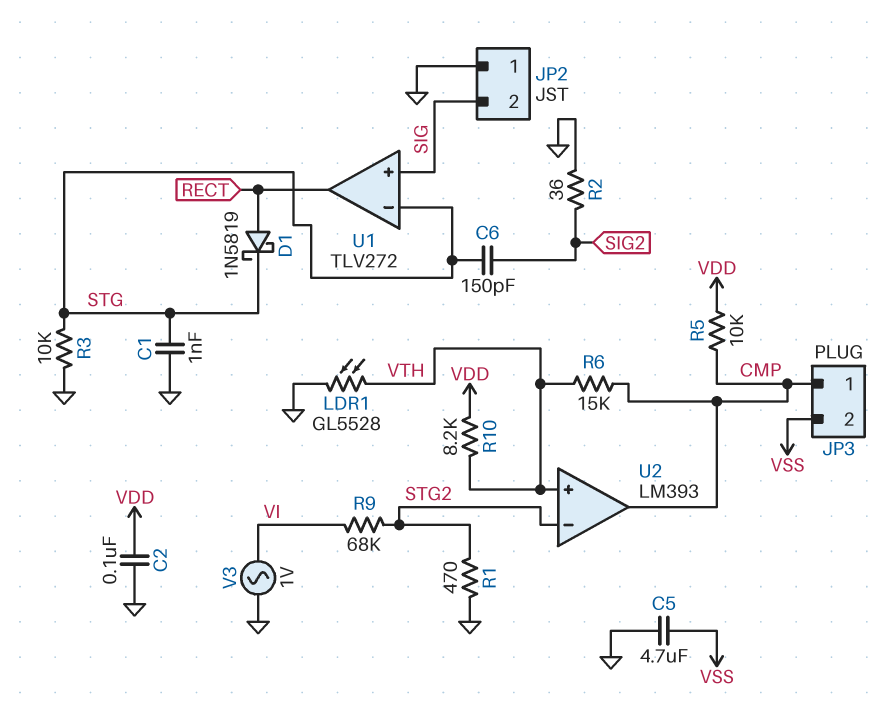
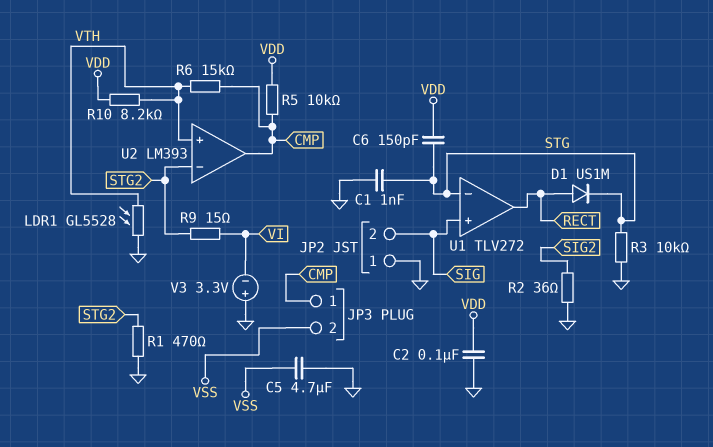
C6: 150pF (SIG2, STG) -> 150pF (STG, VDD)
D1: schottky 1N5819 (A RECT, K STG) -> diode US1M (A RECT, K STG)
R9: 68k (STG2, VI) -> 15 (STG2, VI)
V3: AC 1V (GND, VI) -> 3.3V (plus GND, minus VI)

